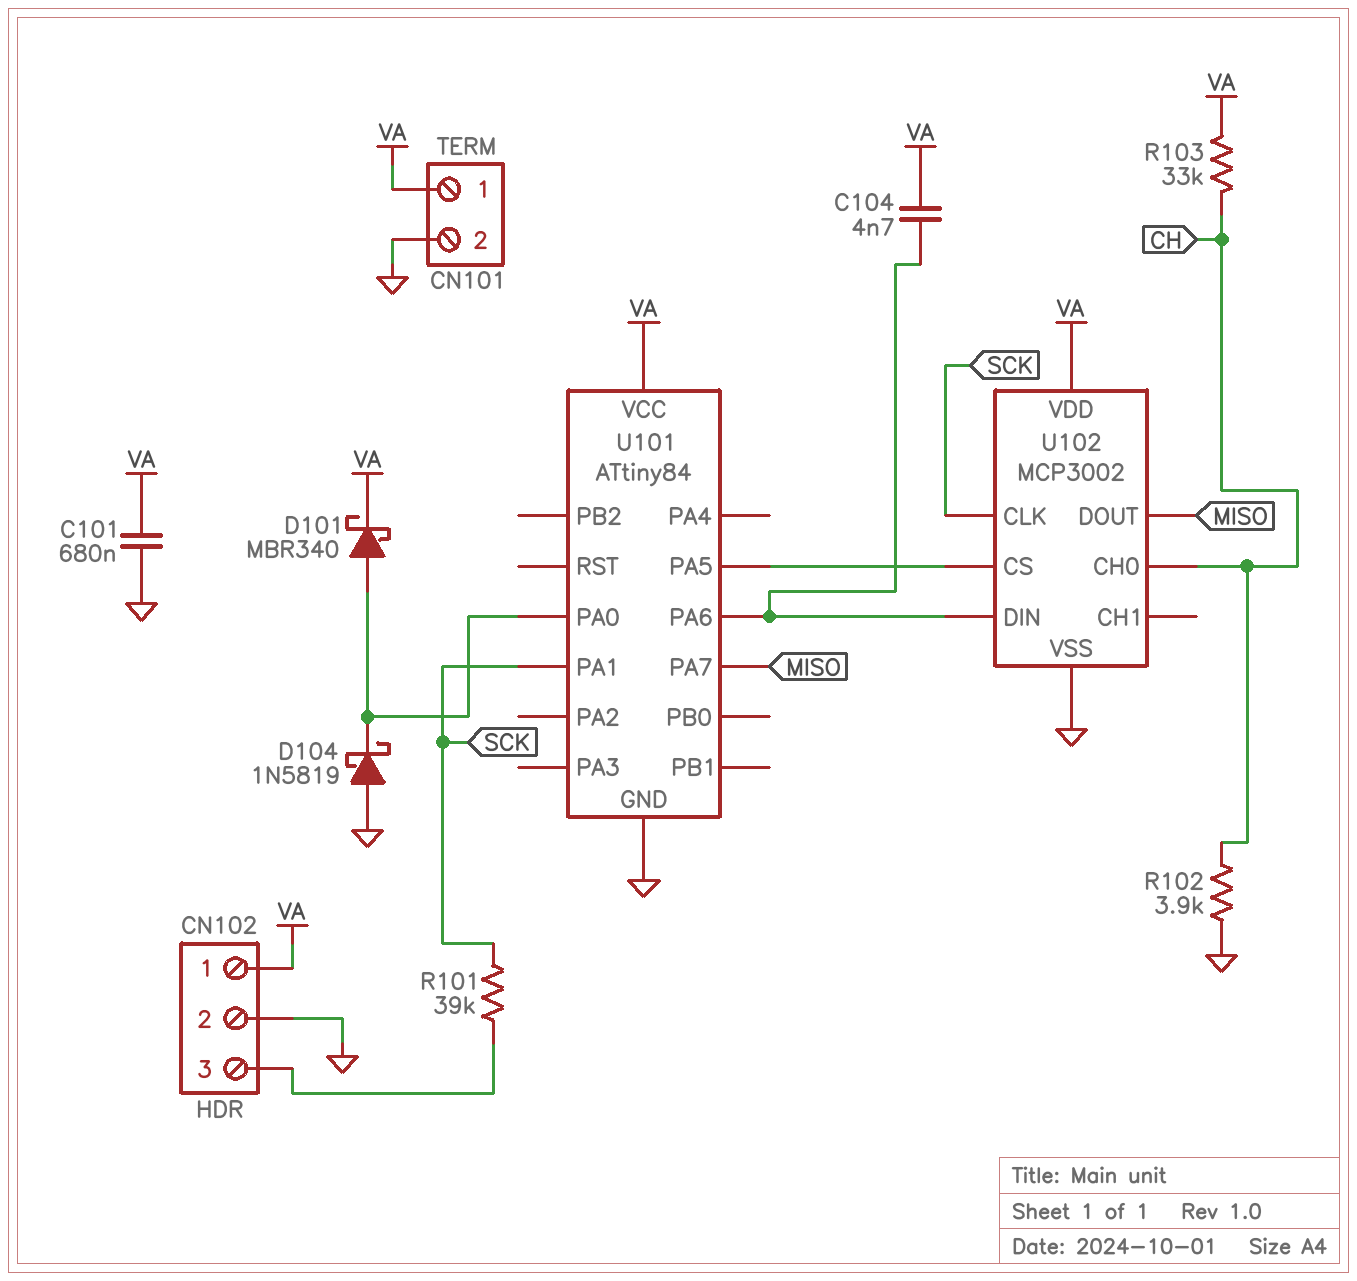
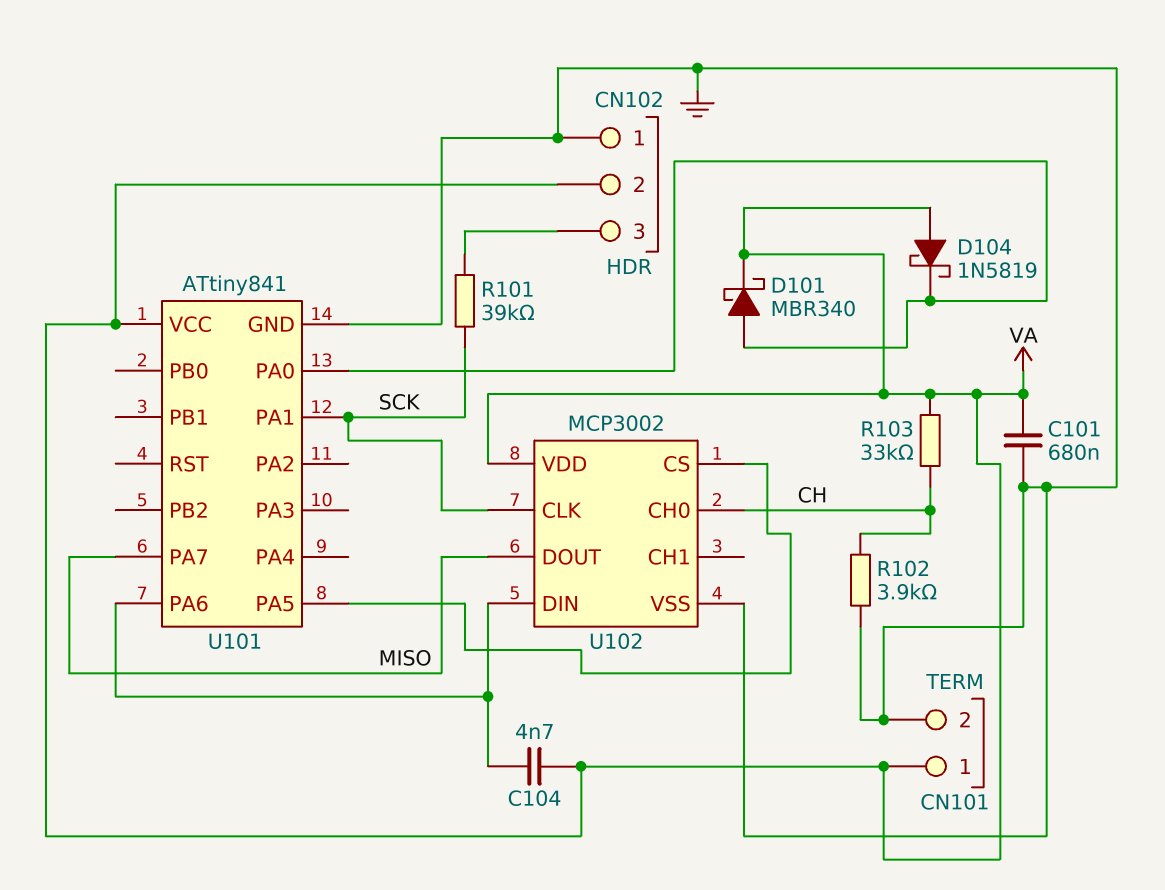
CN102 pin 1: VA -> GND
CN102 pin 2: GND -> VA
D104: schottky 1N5819 (A GND, K U101/PA0) -> schottky 1N5819 (A VA, K U101/PA0)
U101: ATtiny84 -> ATtiny841

